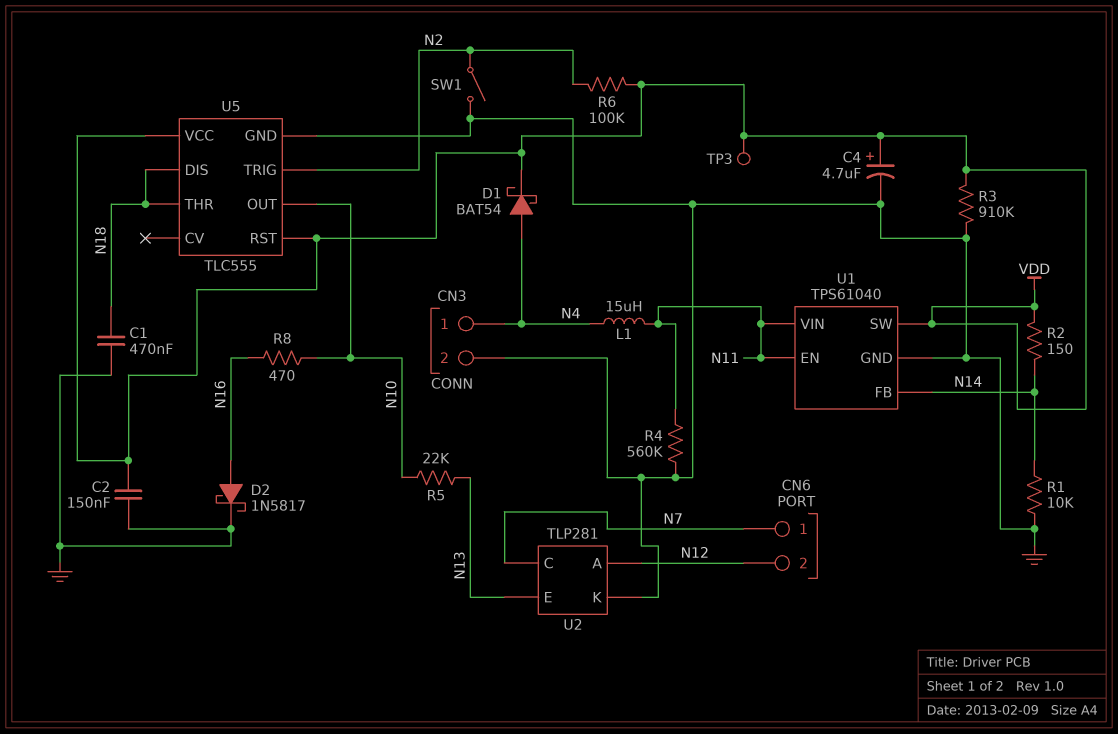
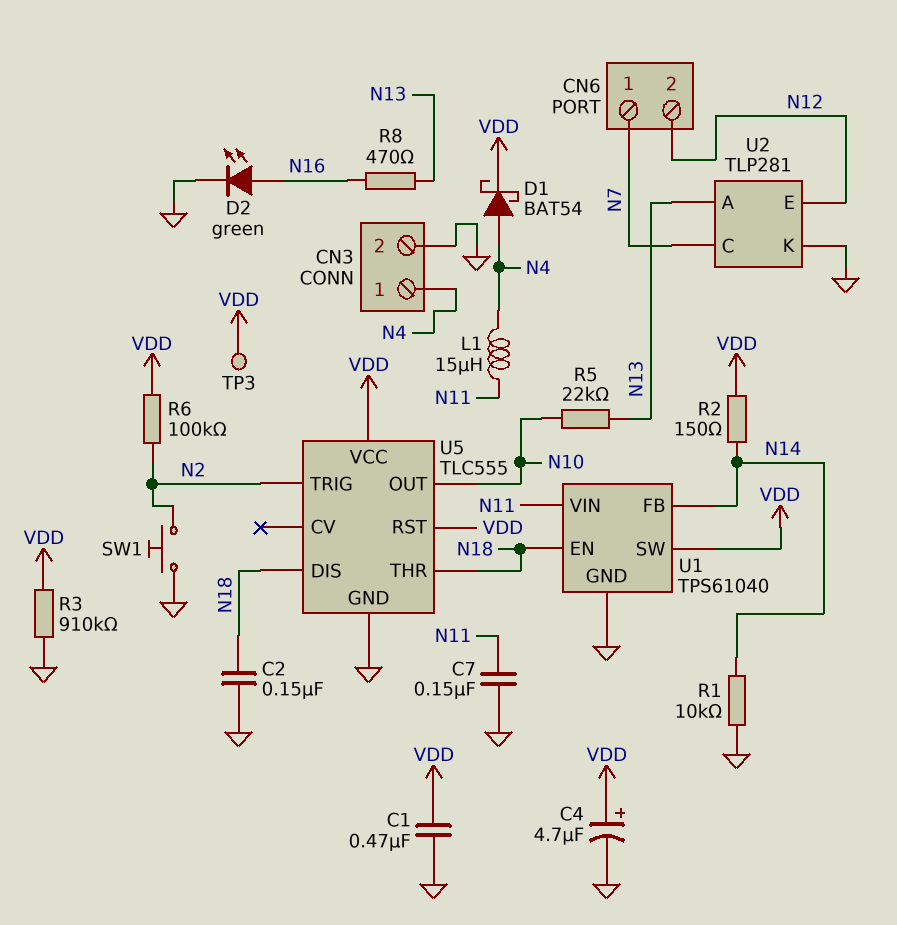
C1: 470nF (GND, N18) -> 470nF (GND, VDD)
C2: 150nF (GND, VDD) -> 150nF (GND, N18)
C7: none -> 150nF (GND, N11)
D2: schottky 1N5817 (A N16, K GND) -> LED green (A N16, K GND)
R4: 560k (GND, N11) -> none
R8: 470 (N10, N16) -> 470 (N13, N16)
SW1: switch (GND, N2) -> button (GND, N2)
U1 pin EN: N11 -> N18
U2 pin A: N12 -> N13
U2 pin E: N13 -> N12

